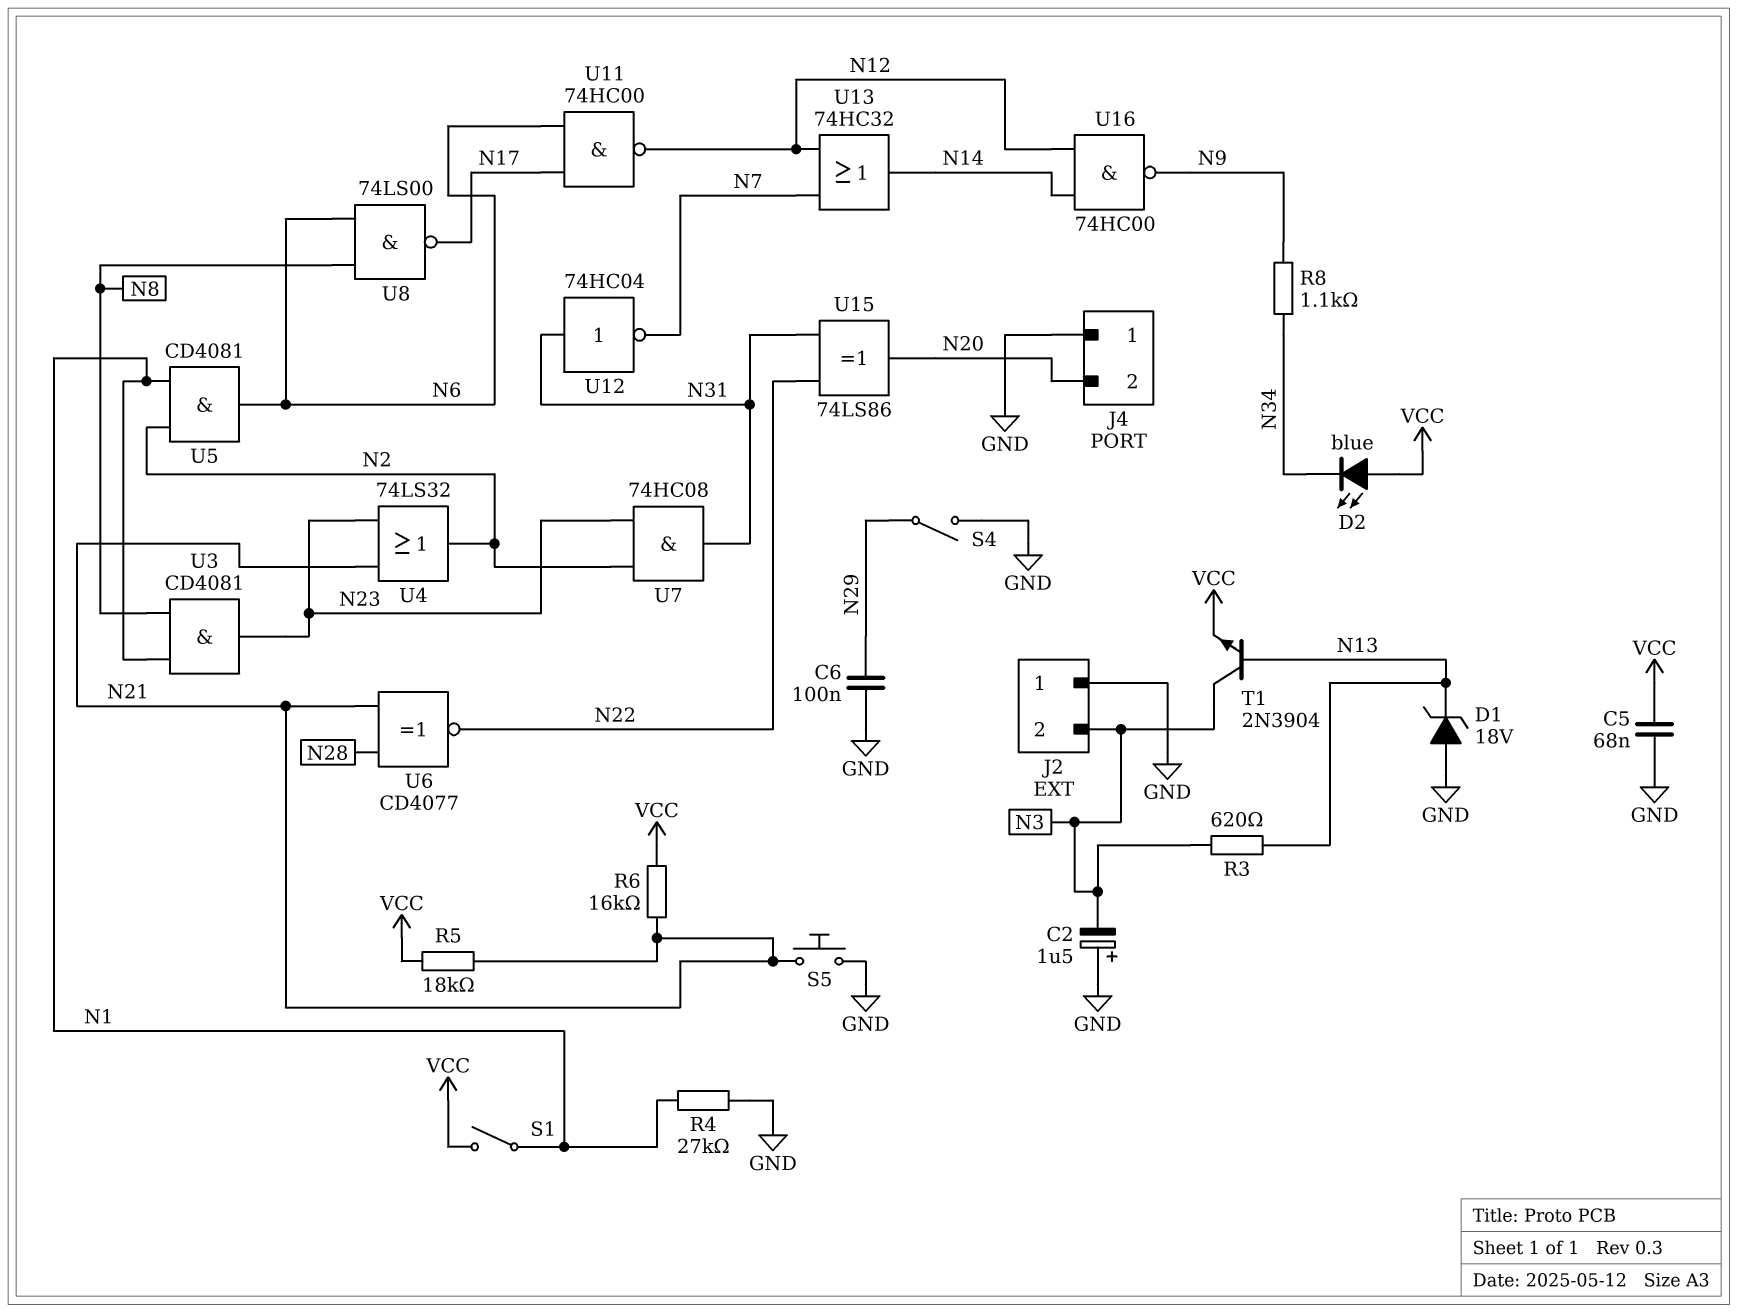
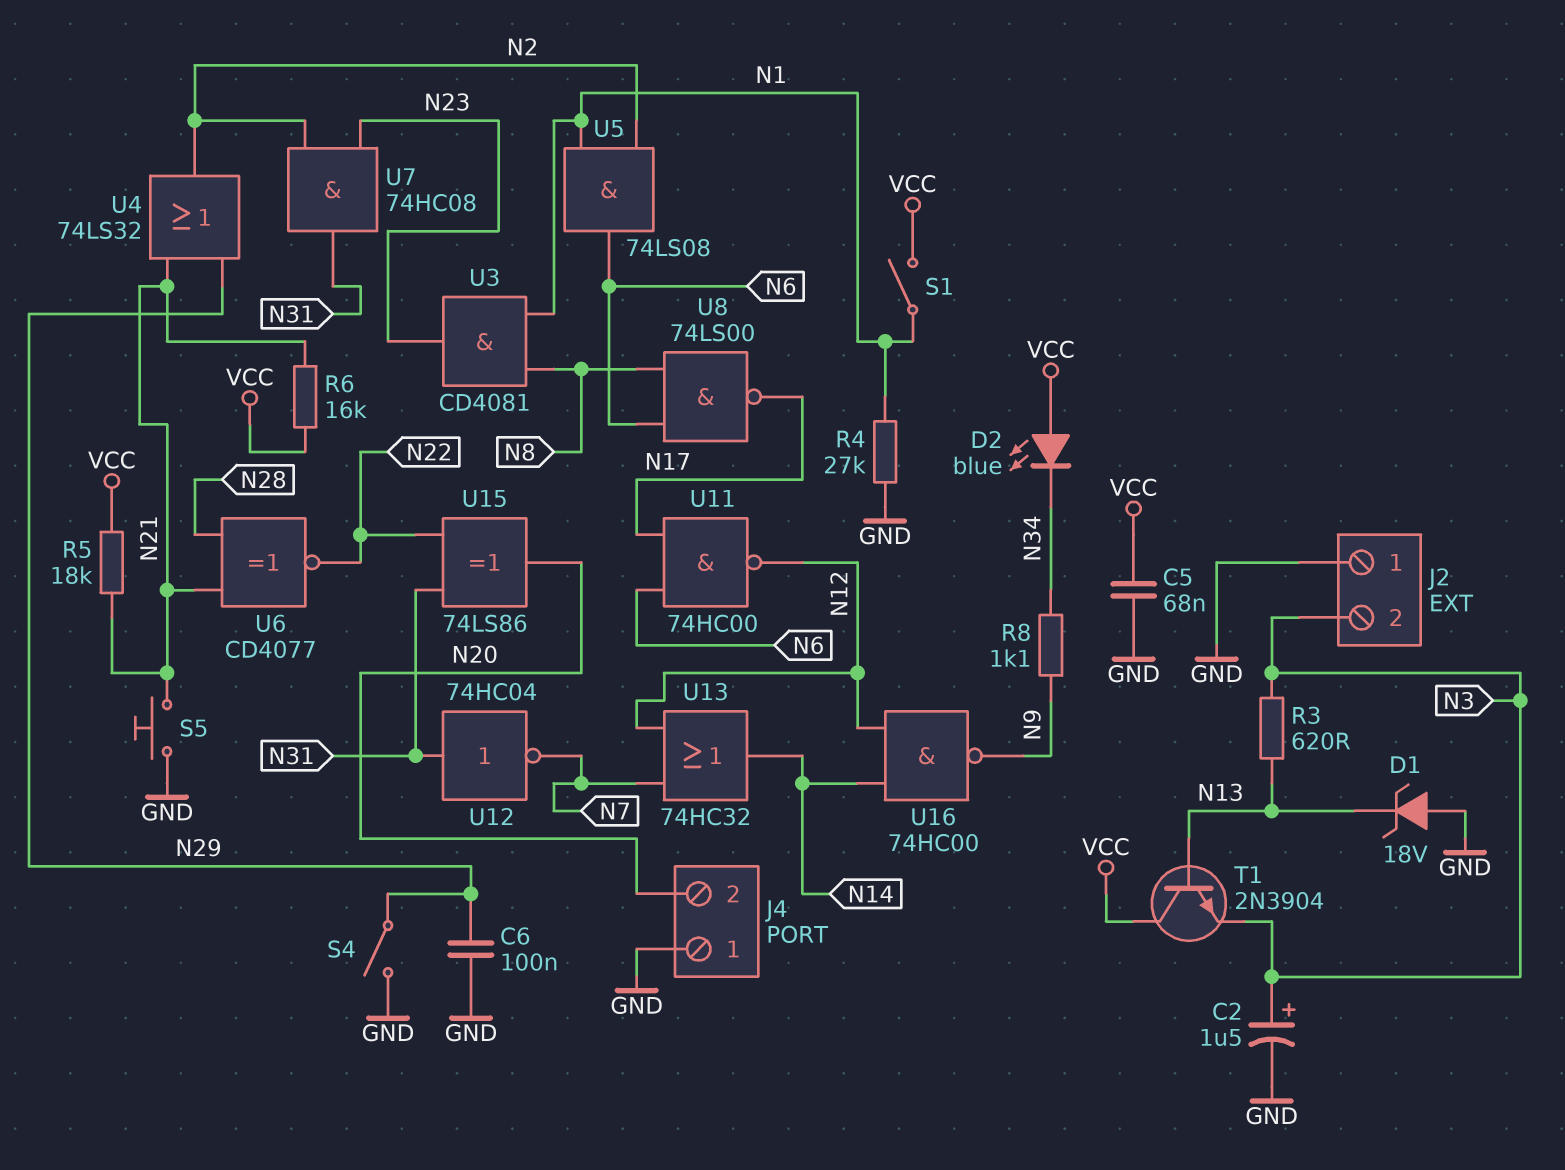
C2: 1.5uF (plus GND, minus N3) -> 1.5uF (plus N3, minus GND)
T1: NPN 2N3904 (B N13, C N3, E VCC) -> NPN 2N3904 (B N13, C VCC, E N3)
U4: OR 74LS32 (in N21, in N23, out N2) -> OR 74LS32 (in N21, in N29, out N2)
U5: AND CD4081 (in N1, in N2, out N6) -> AND 74LS08 (in N1, in N2, out N6)

